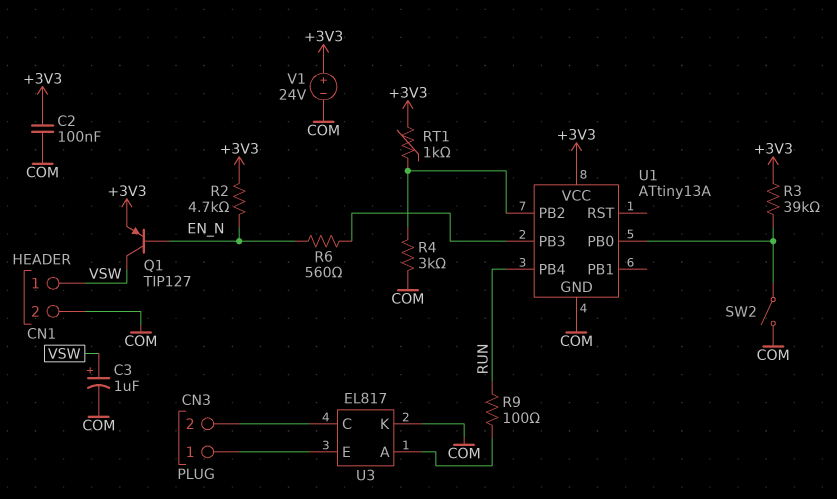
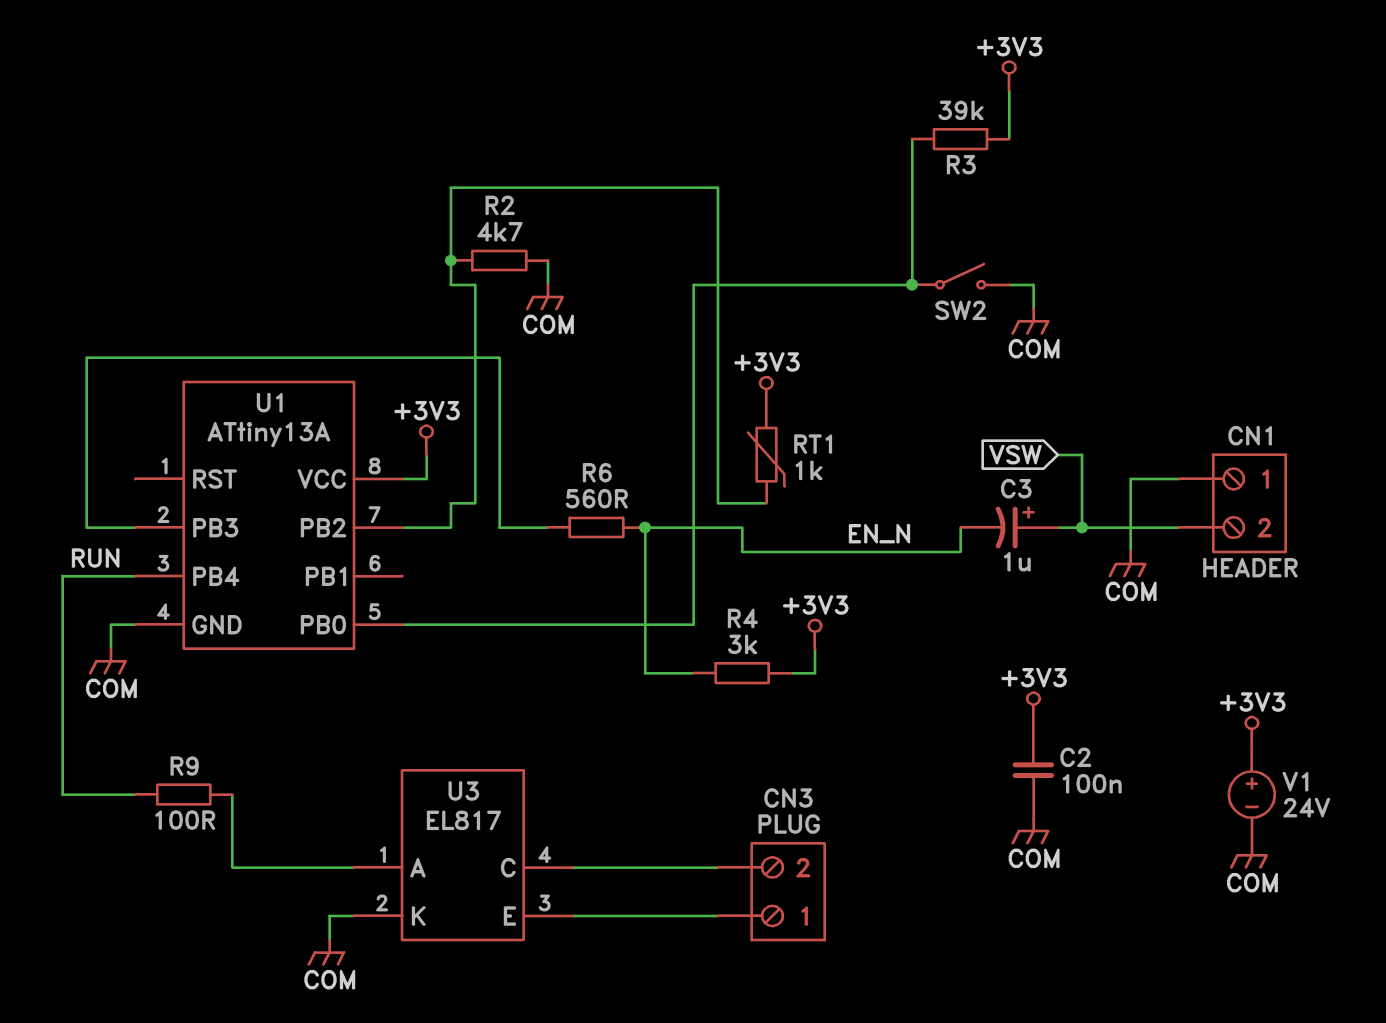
C3: 1uF (plus VSW, minus COM) -> 1uF (plus VSW, minus EN_N)
CN1 pin 1: VSW -> COM
CN1 pin 2: COM -> VSW
Q1: PNP TIP127 (B EN_N, C VSW, E +3V3) -> none
R2: 4.7k (+3V3, EN_N) -> 4.7k (COM, U1/PB2)
R4: 3k (COM, U1/PB2) -> 3k (+3V3, EN_N)

